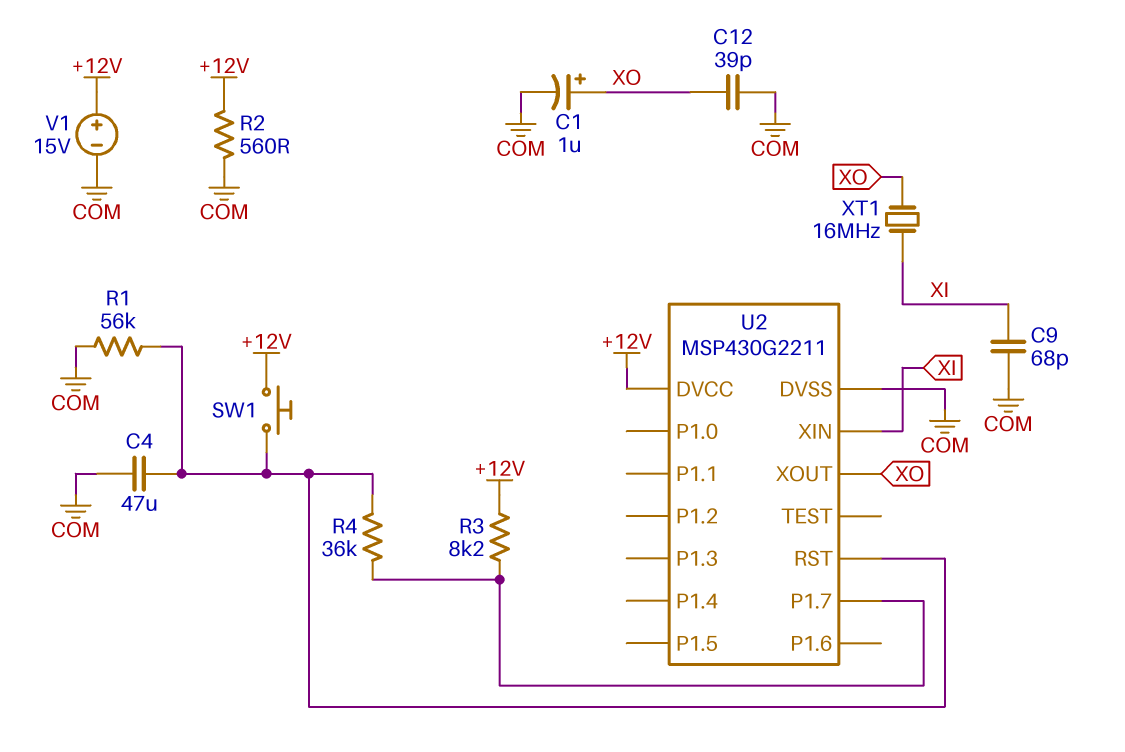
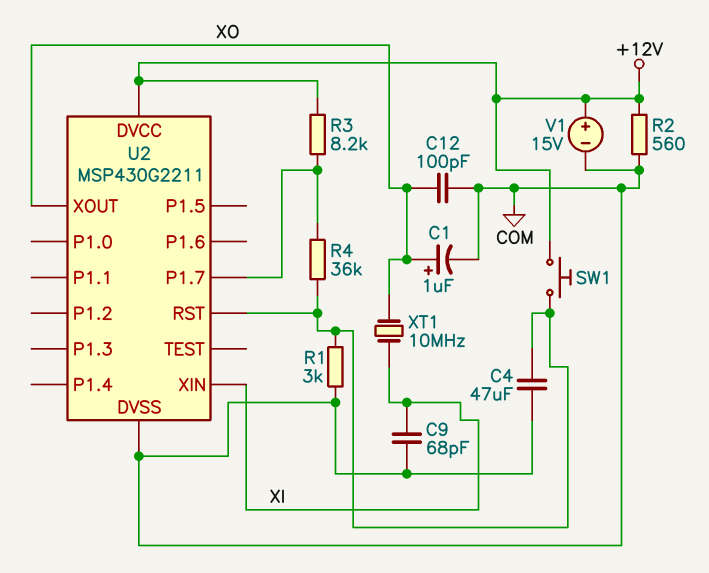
C12: 39pF (COM, XO) -> 100pF (COM, XO)
R1: 56k (COM, U2/RST) -> 3k (COM, U2/RST)
XT1: 16MHz (XI, XO) -> 10MHz (XI, XO)

